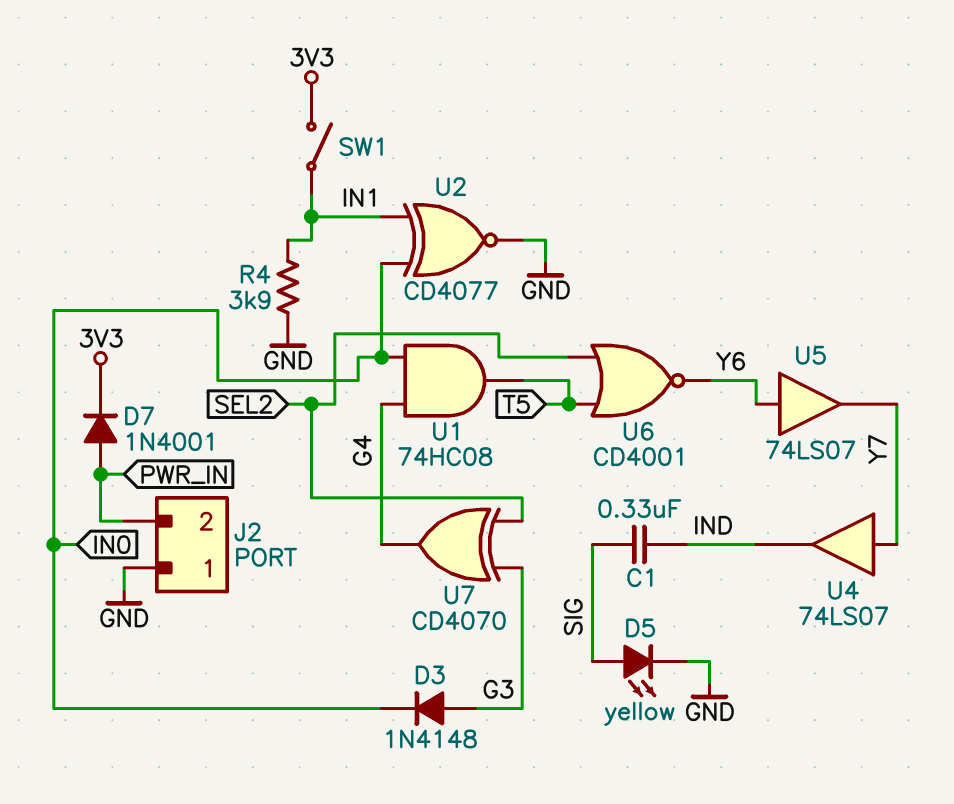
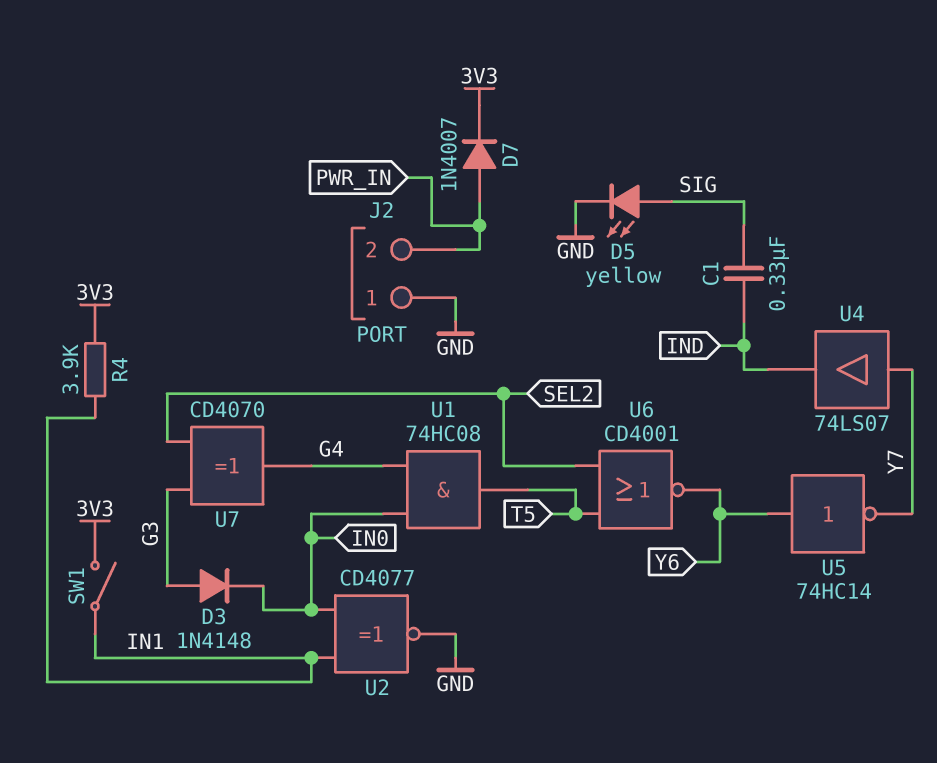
D7: diode 1N4001 (A PWR_IN, K 3V3) -> diode 1N4007 (A PWR_IN, K 3V3)
R4: 3.9k (GND, IN1) -> 3.9k (3V3, IN1)
U5: buffer 74LS07 (in Y6, out Y7) -> NOT 74HC14 (in Y6, out Y7)

